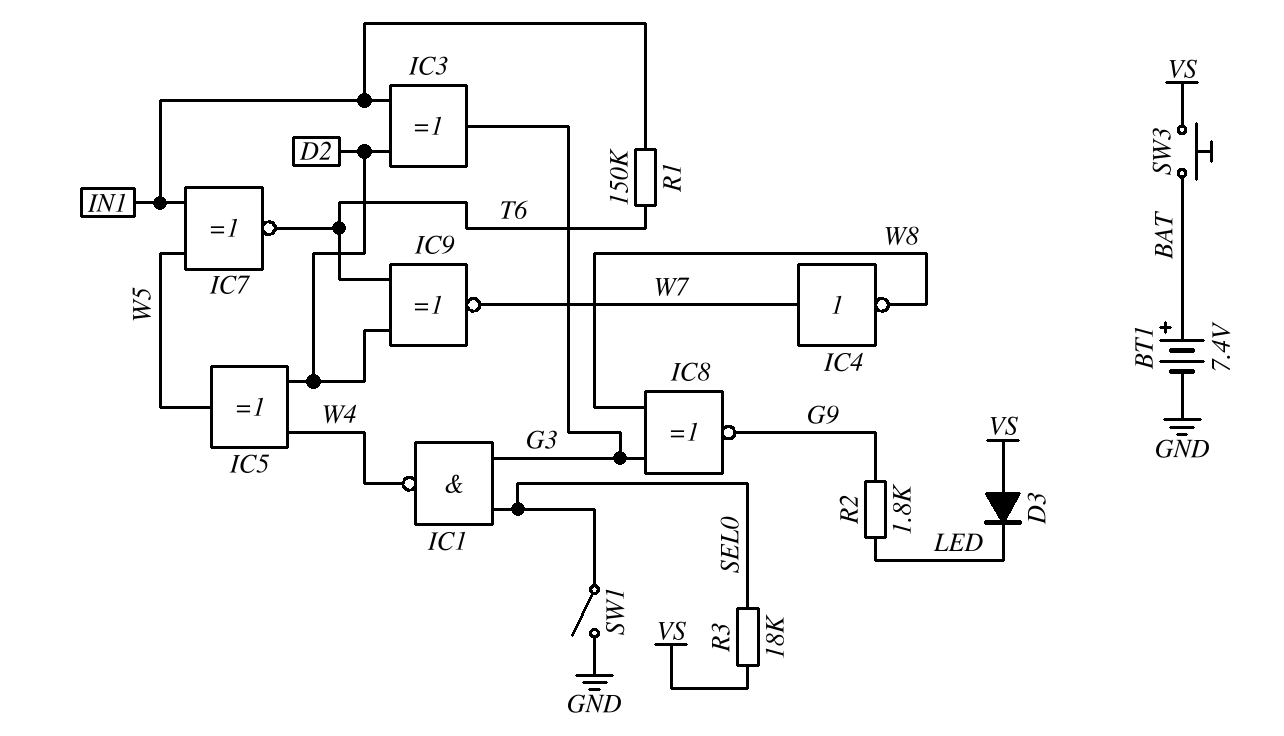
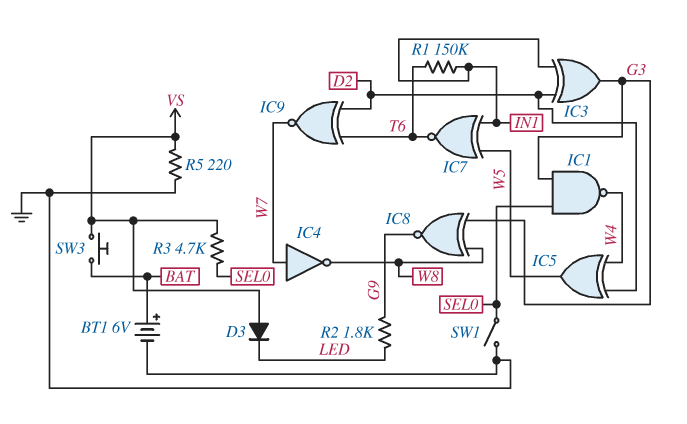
BT1: 7.4V (plus BAT, minus GND) -> 6V (plus BAT, minus GND)
R3: 18k (SEL0, VS) -> 4.7k (SEL0, VS)
R5: none -> 220 (GND, VS)

